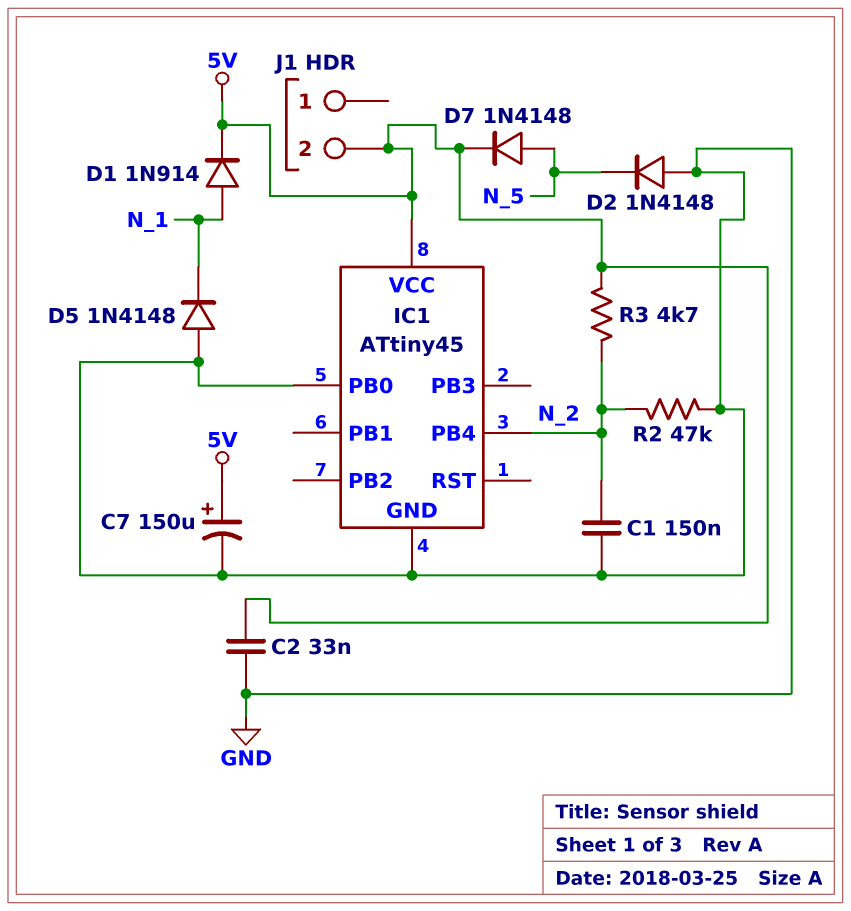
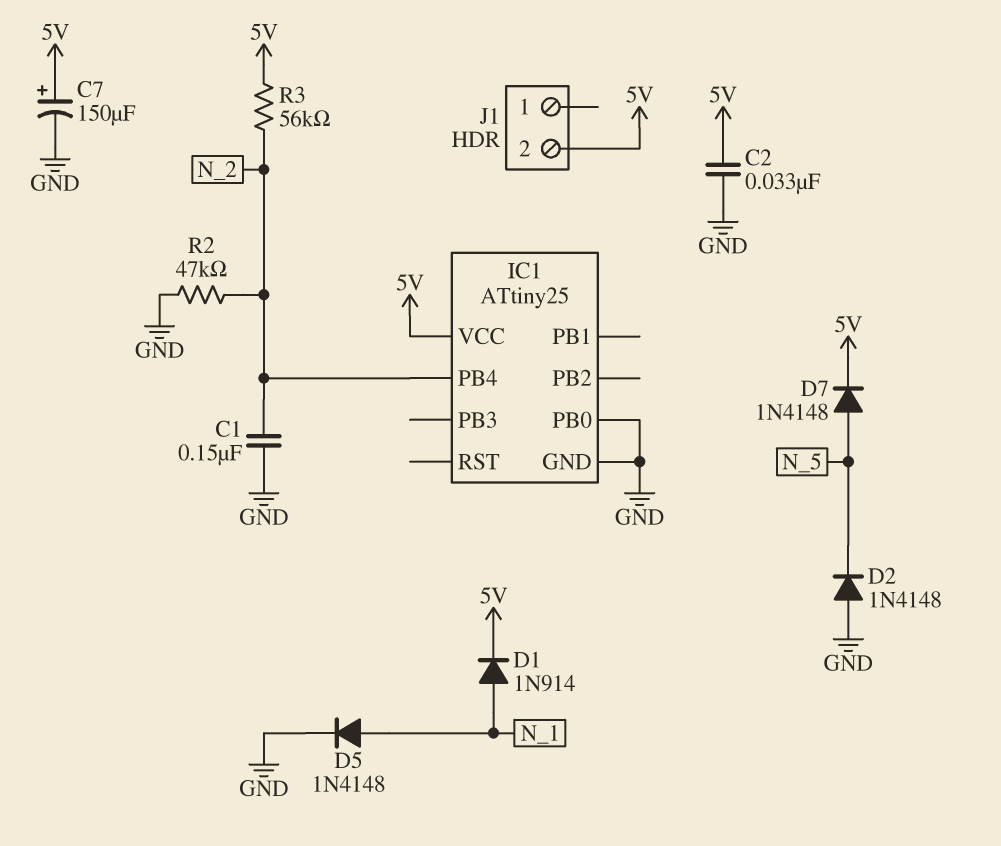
D5: diode 1N4148 (A GND, K N_1) -> diode 1N4148 (A N_1, K GND)
IC1: ATtiny45 -> ATtiny25
R3: 4.7k (5V, N_2) -> 56k (5V, N_2)

